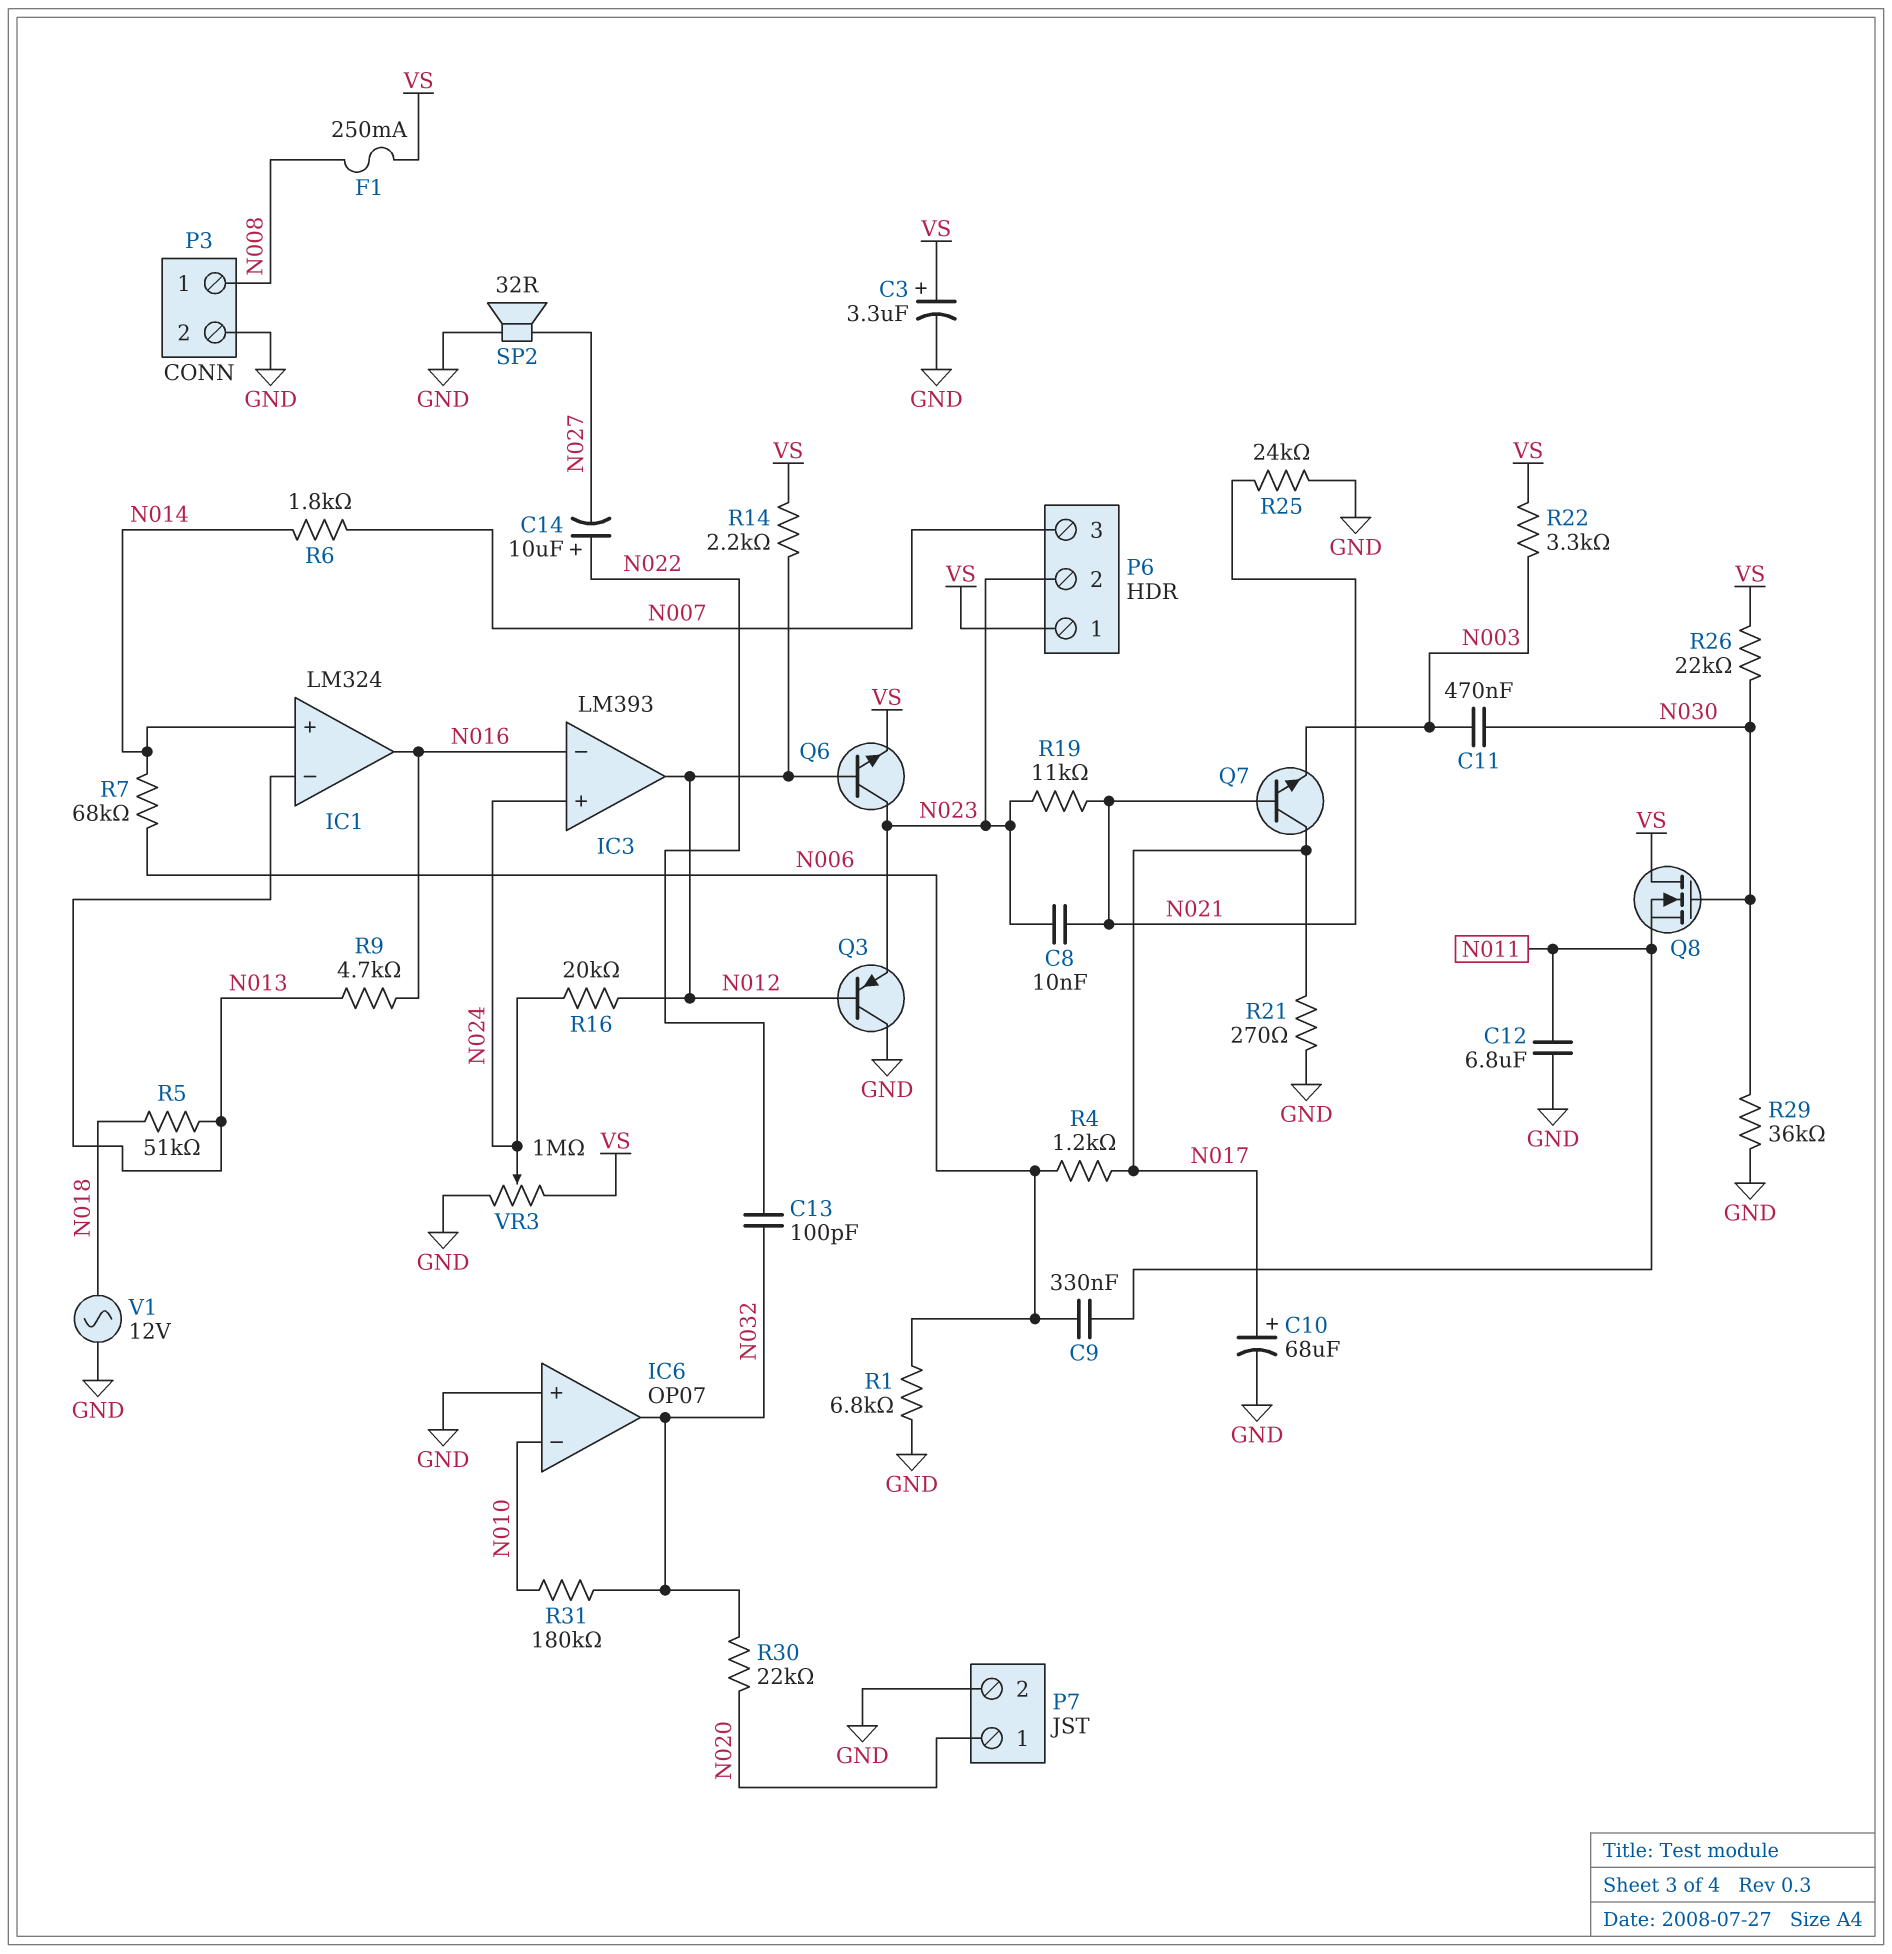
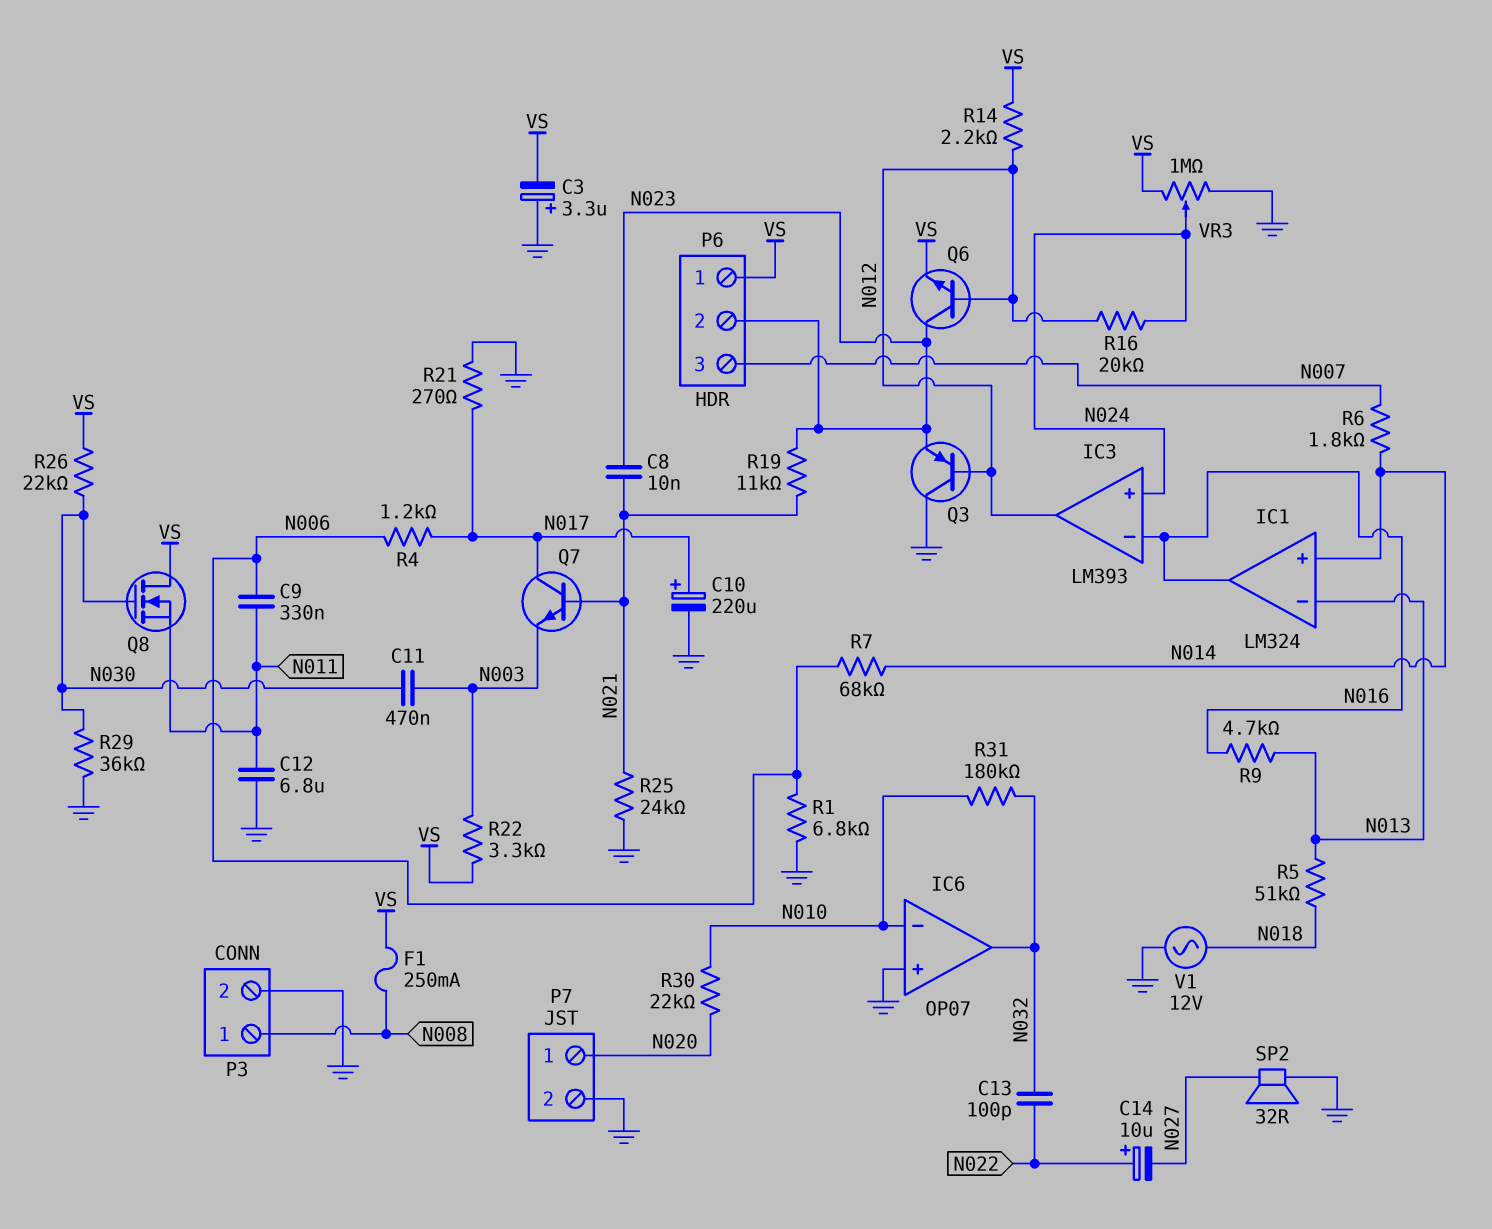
C3: 3.3uF (plus VS, minus GND) -> 3.3uF (plus GND, minus VS)
C10: 68uF (plus N017, minus GND) -> 220uF (plus N017, minus GND)
R30: 22k (N020, N032) -> 22k (N010, N020)

